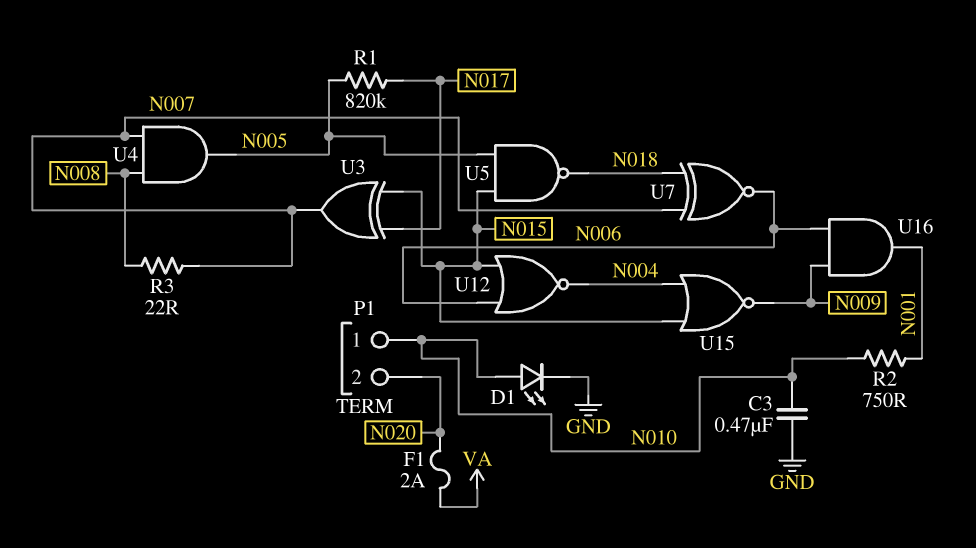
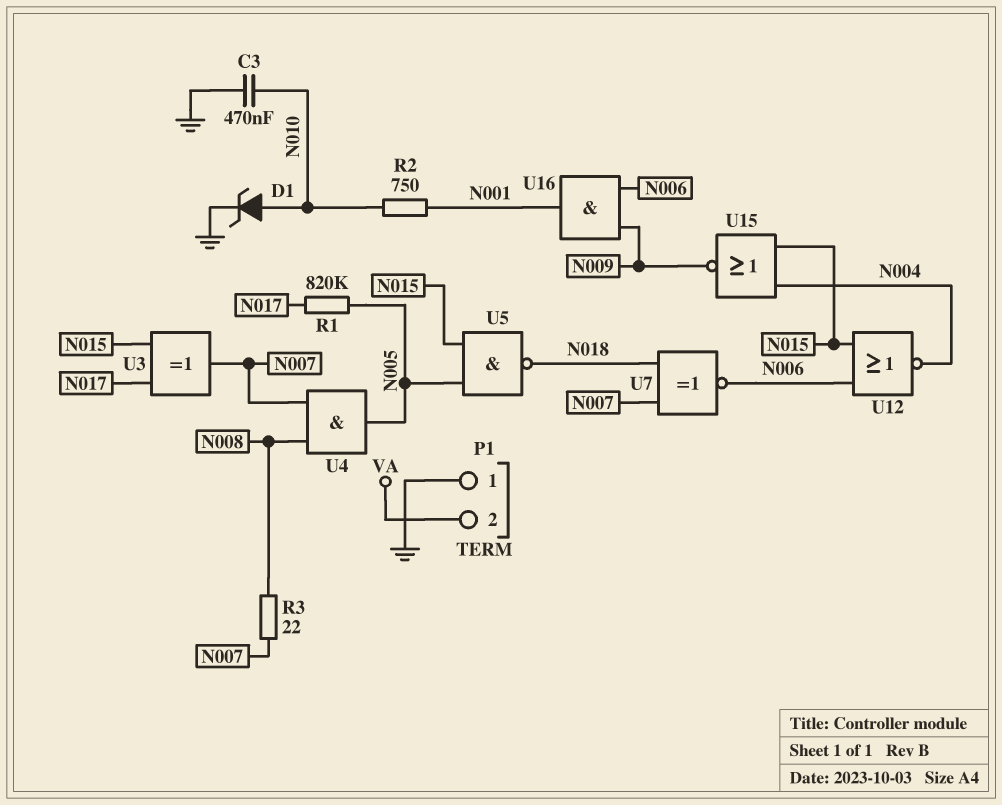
D1: LED (A N010, K GND) -> zener (A N010, K GND)
F1: 2A (N020, VA) -> none
P1 pin 1: N010 -> GND
P1 pin 2: N020 -> VA

